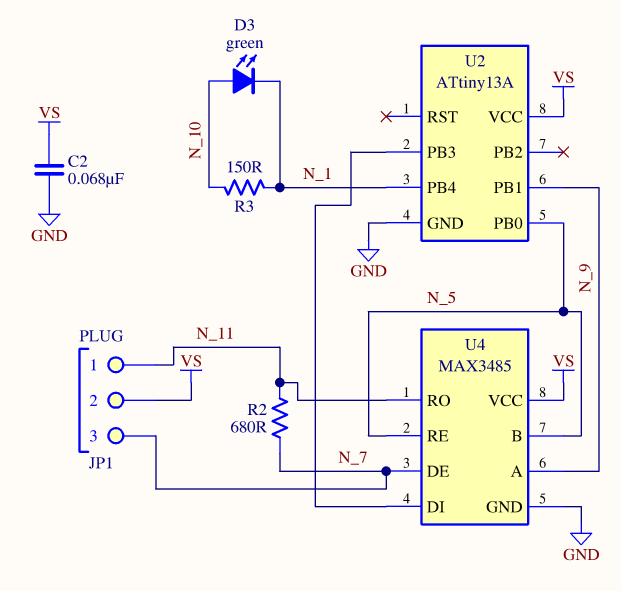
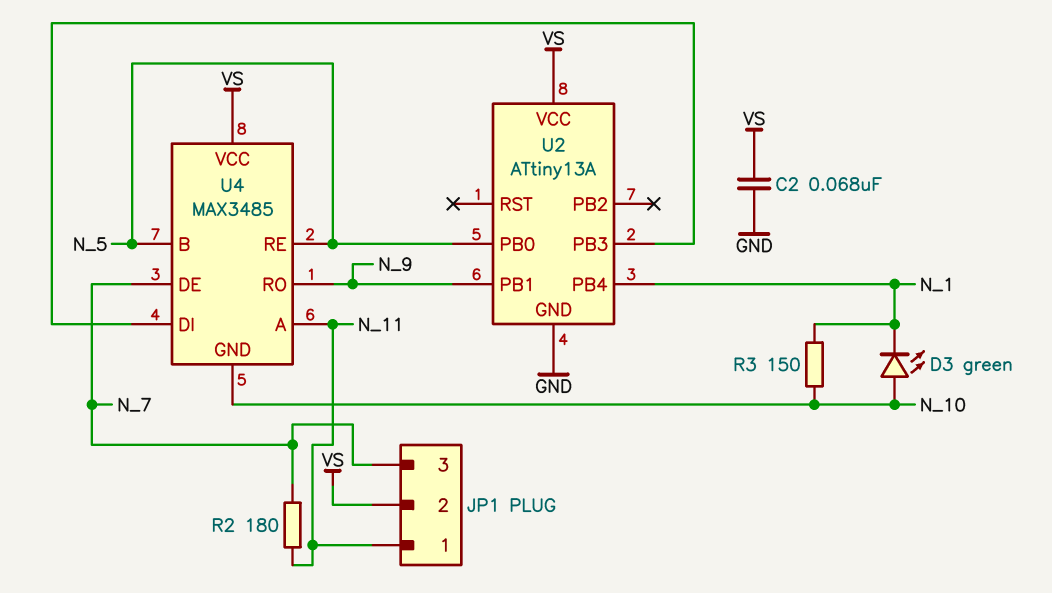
R2: 680 (N_7, N_11) -> 180 (N_7, N_11)
U4 pin A: N_9 -> N_11
U4 pin GND: GND -> N_10
U4 pin RO: N_11 -> N_9

